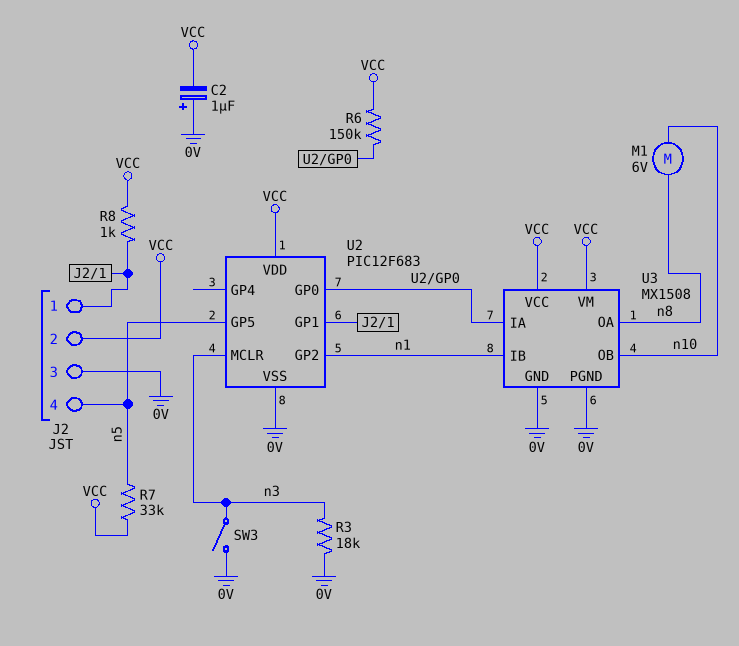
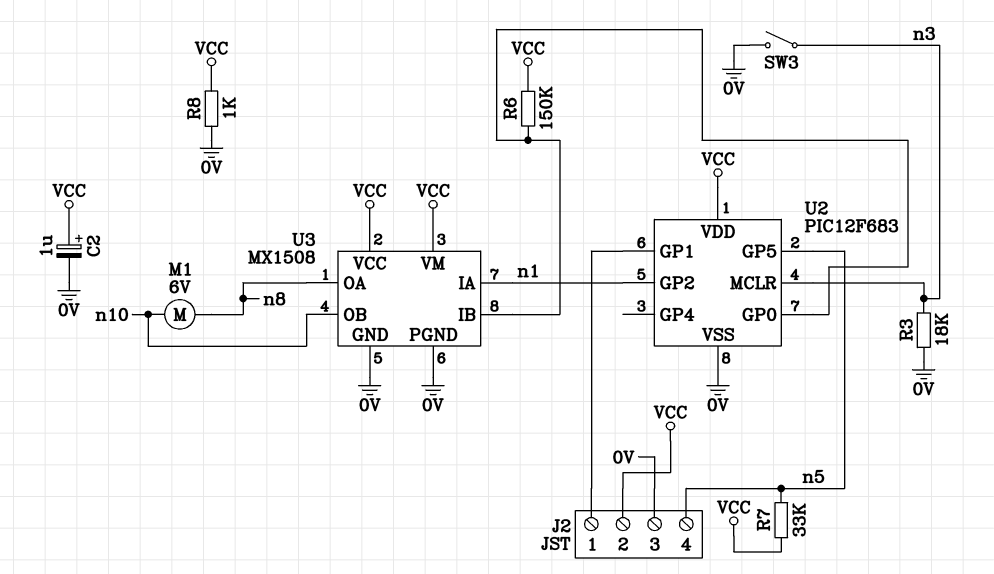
C2: 1uF (plus 0V, minus VCC) -> 1uF (plus VCC, minus 0V)
R8: 1k (J2/1, VCC) -> 1k (0V, VCC)
U3 pin IA: U2/GP0 -> n1
U3 pin IB: n1 -> U2/GP0

